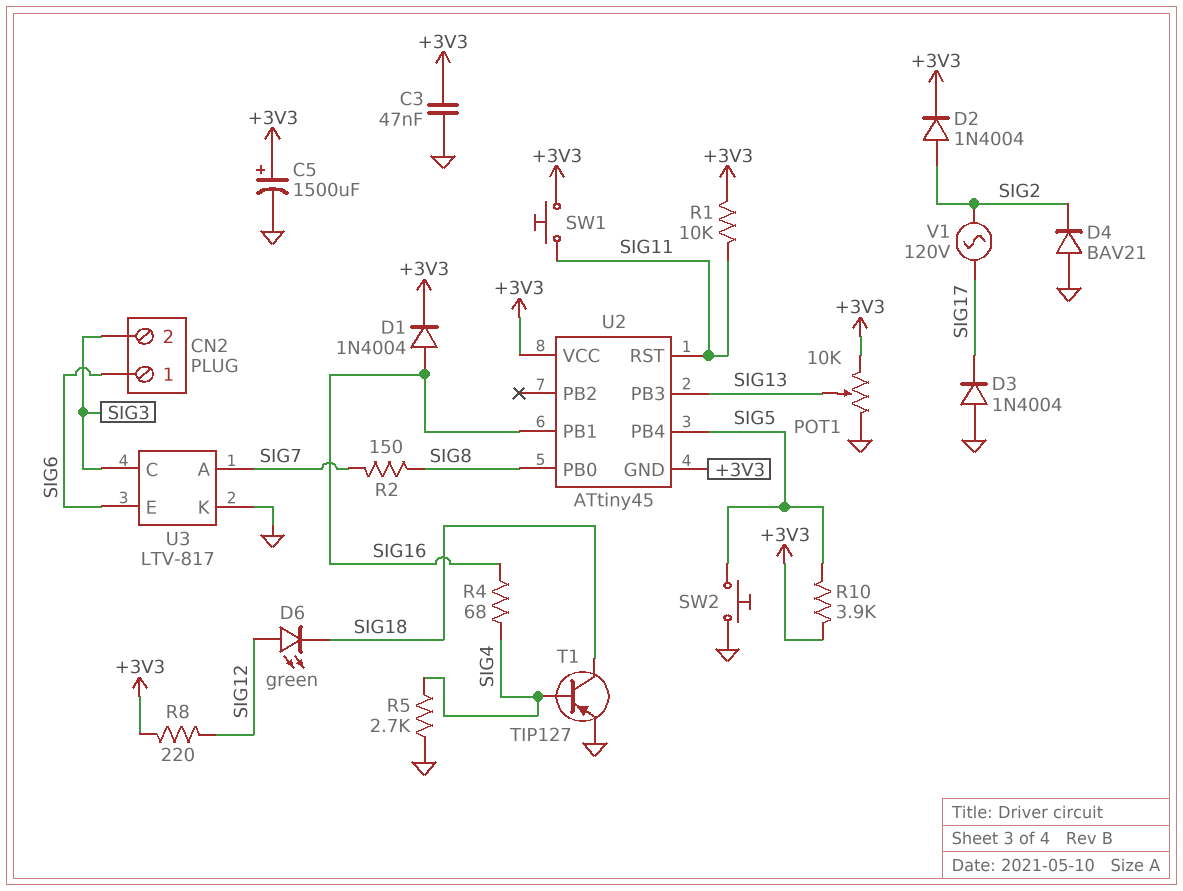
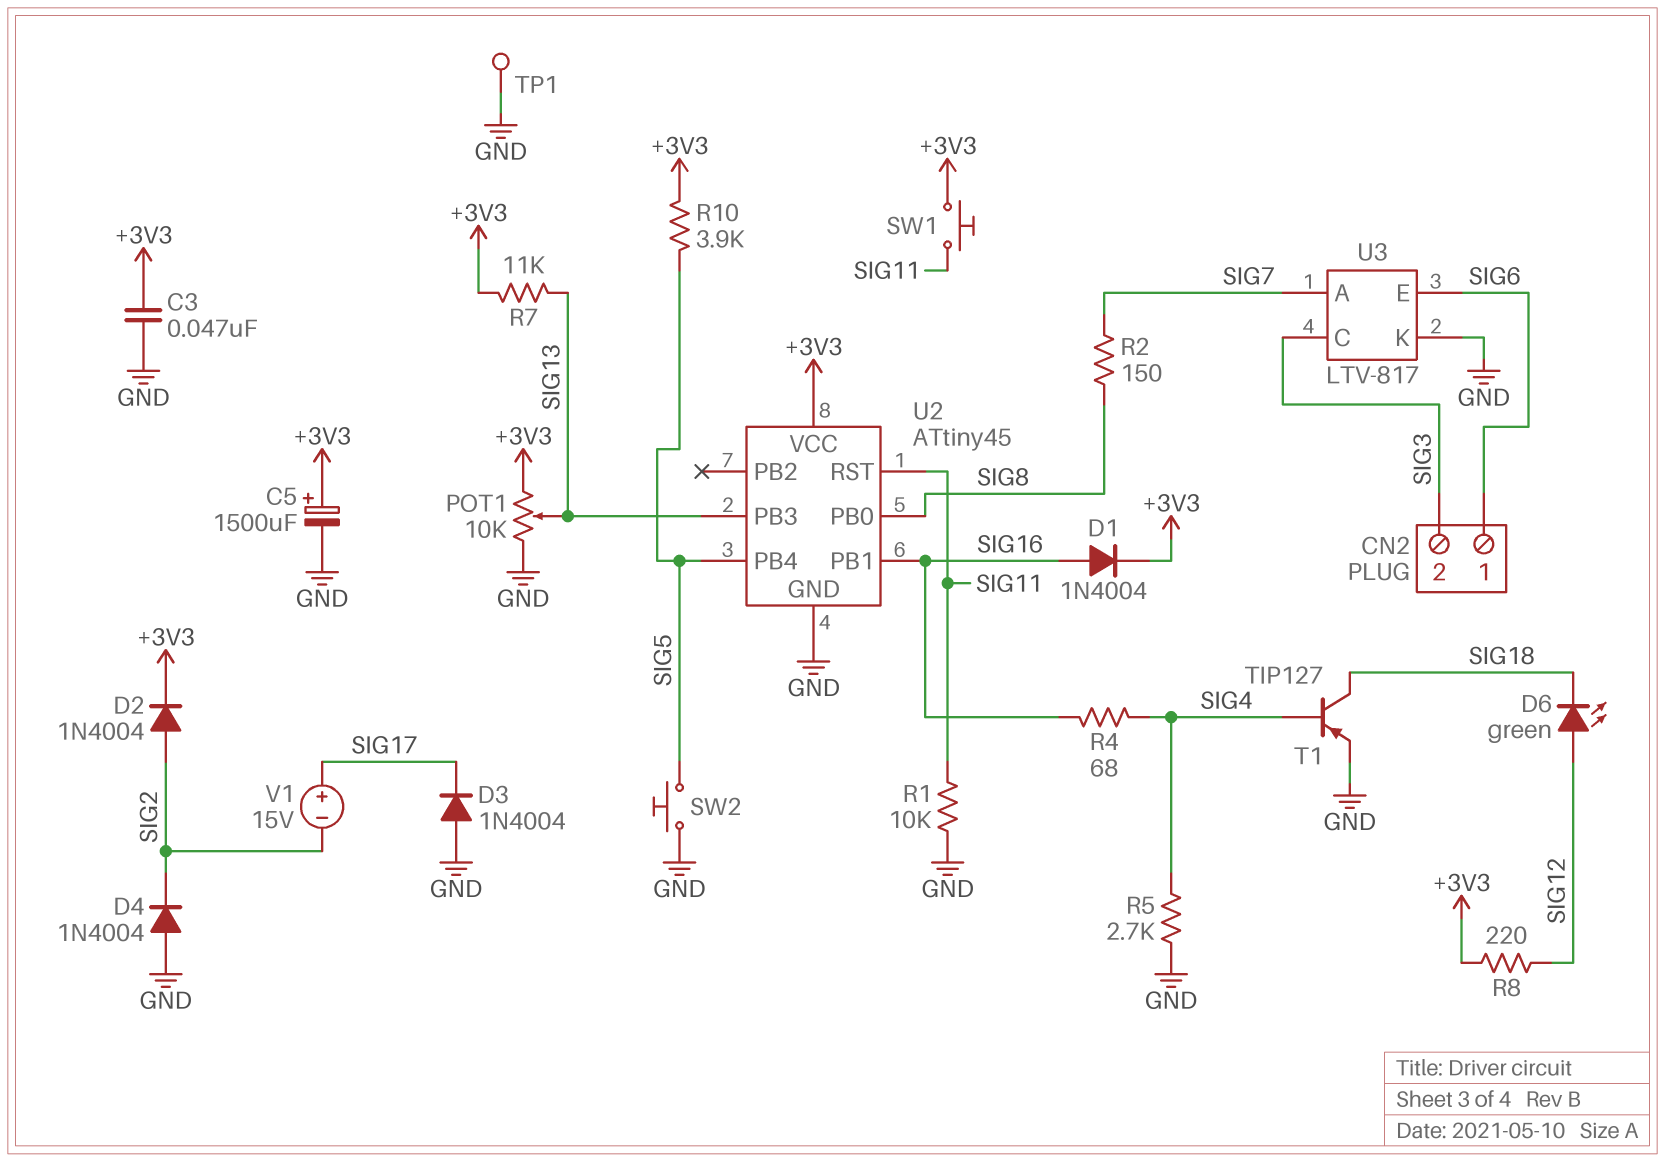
D4: diode BAV21 (A GND, K SIG2) -> diode 1N4004 (A GND, K SIG2)
R1: 10k (+3V3, SIG11) -> 10k (GND, SIG11)
R7: none -> 11k (+3V3, SIG13)
TP1: none -> test point (GND)
U2 pin GND: +3V3 -> GND
V1: AC 120V (SIG2, SIG17) -> 15V (plus SIG17, minus SIG2)

